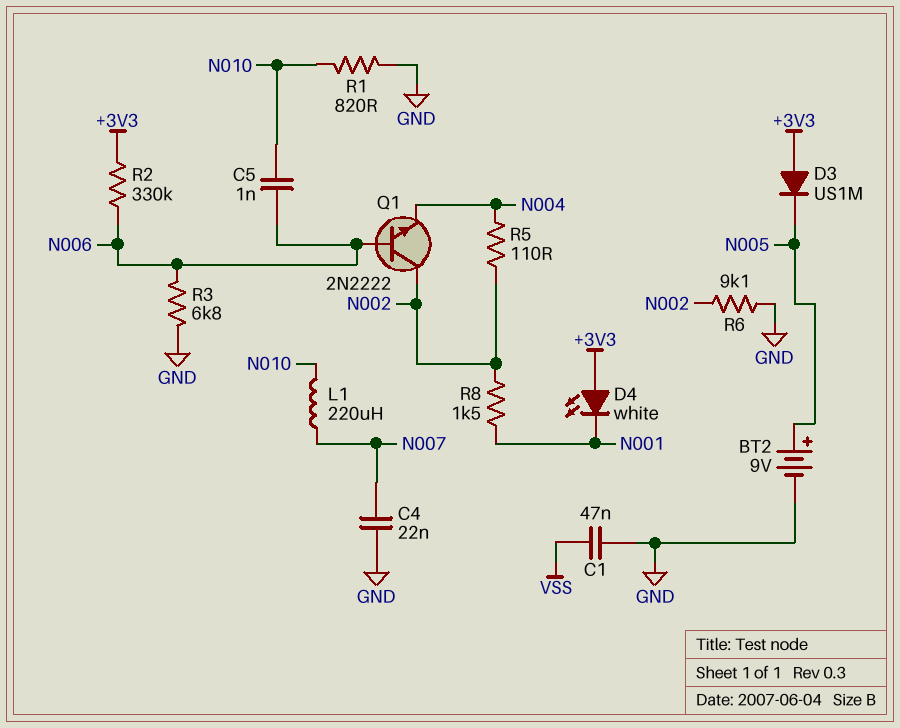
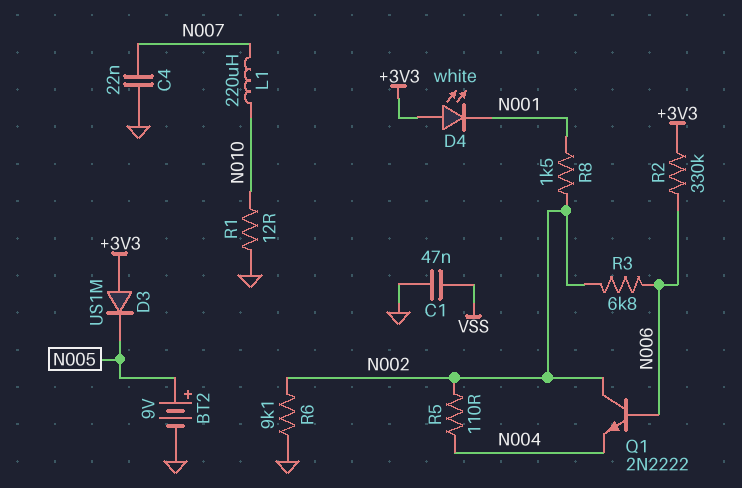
C5: 1nF (N006, N010) -> none
R1: 820 (GND, N010) -> 12 (GND, N010)
R3: 6.8k (GND, N006) -> 6.8k (N002, N006)

